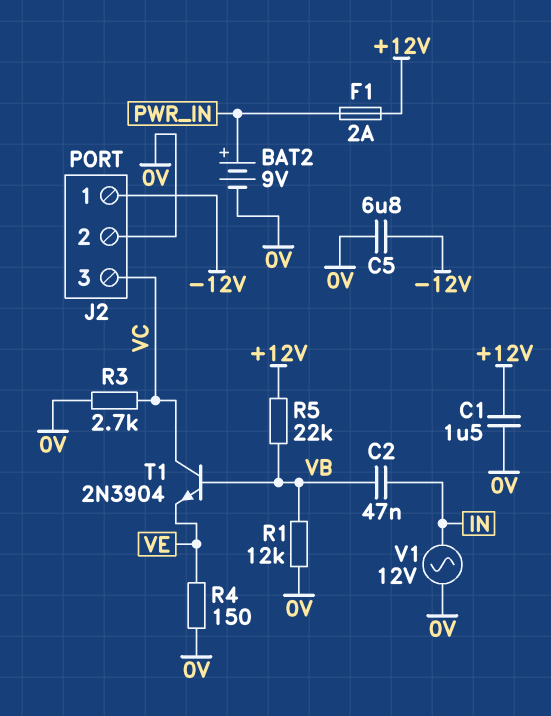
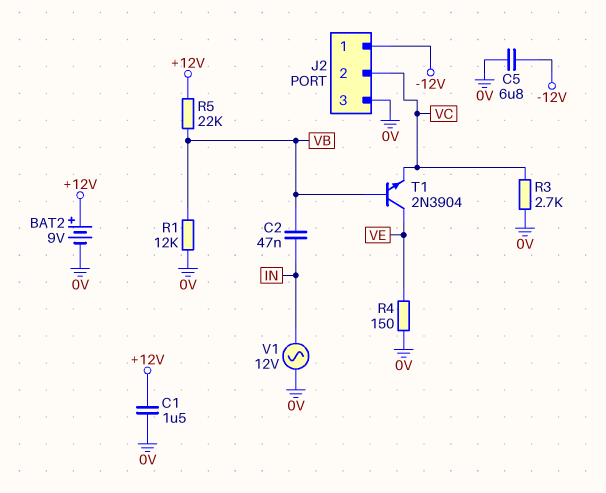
BAT2: 9V (plus PWR_IN, minus 0V) -> 9V (plus +12V, minus 0V)
F1: 2A (+12V, PWR_IN) -> none
J2 pin 2: 0V -> VC
J2 pin 3: VC -> 0V
T1: NPN 2N3904 (B VB, C VC, E VE) -> NPN 2N3904 (B VB, C VE, E VC)

